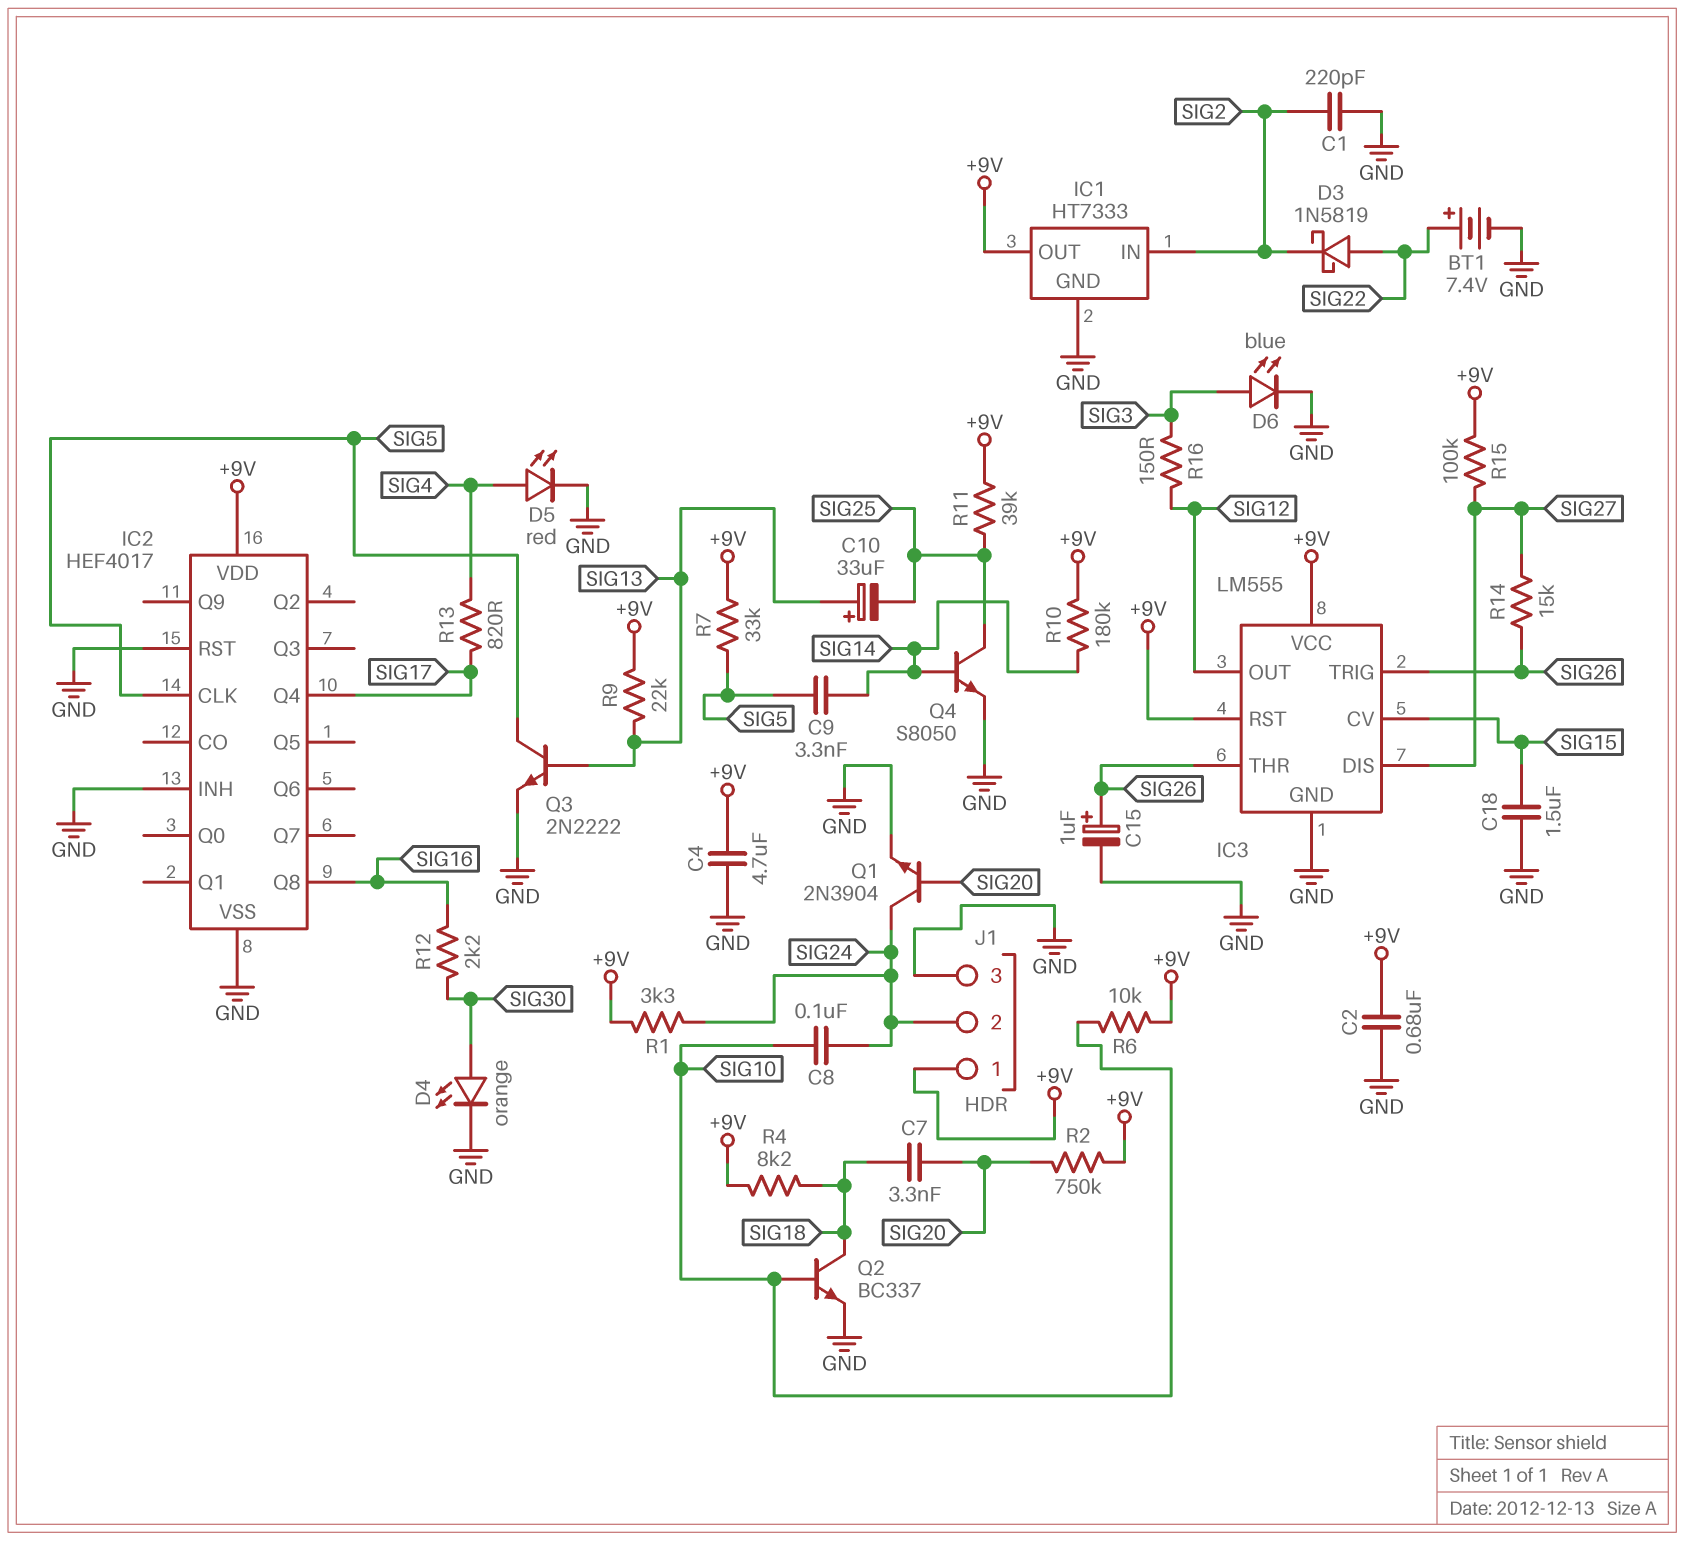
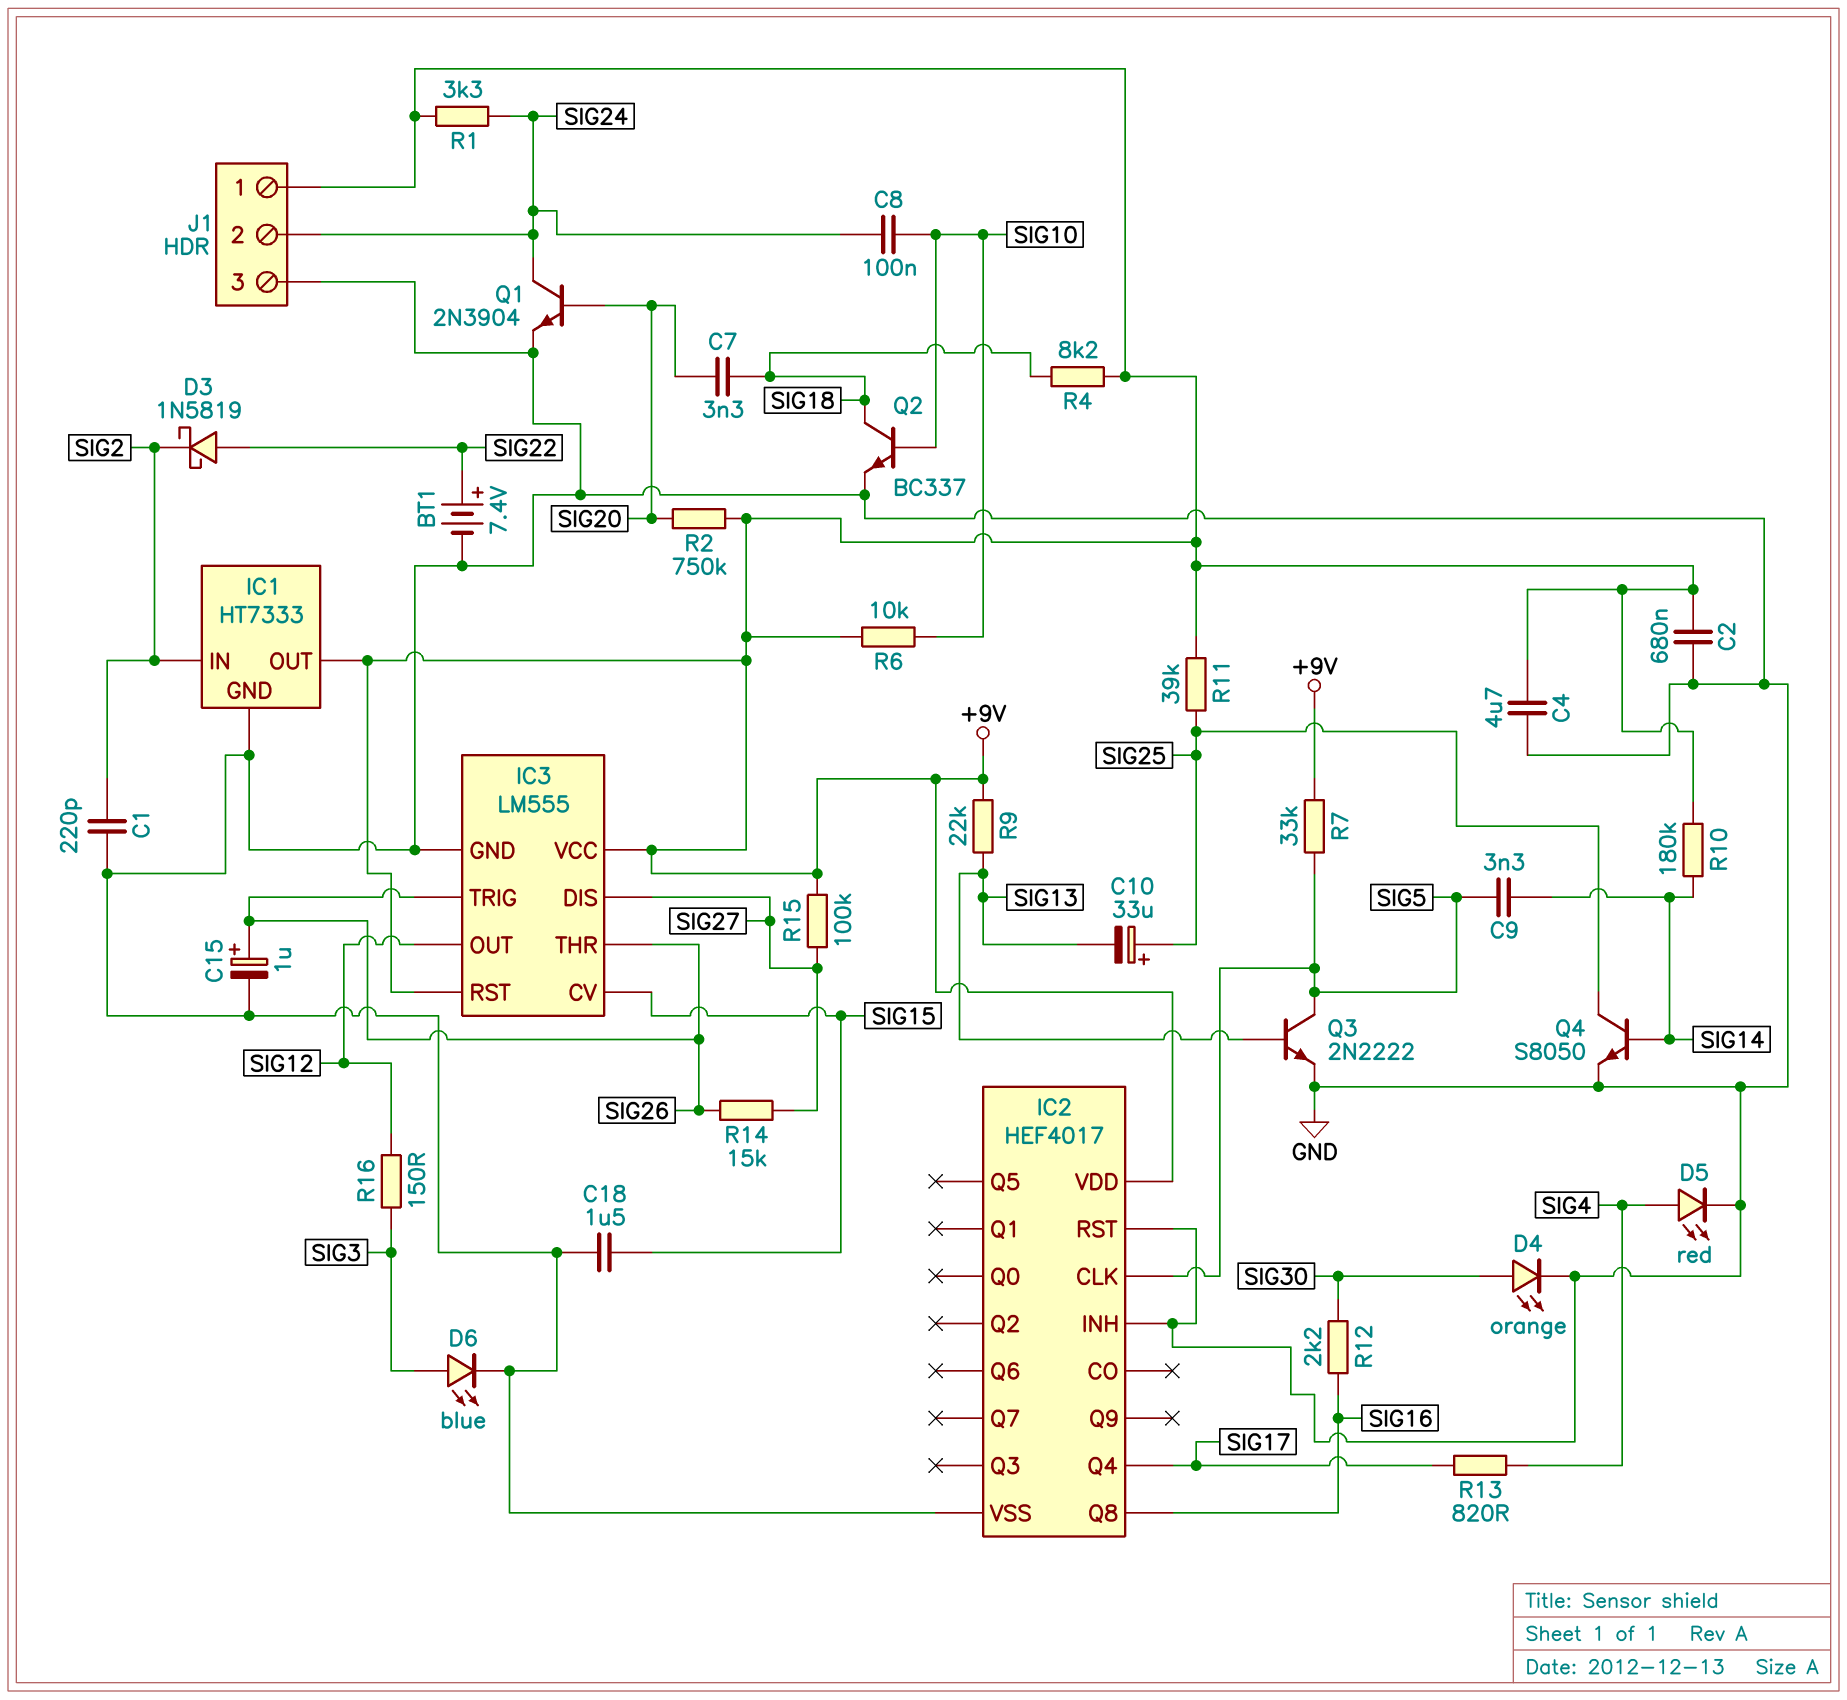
C10: 33uF (plus SIG13, minus SIG25) -> 33uF (plus SIG25, minus SIG13)

